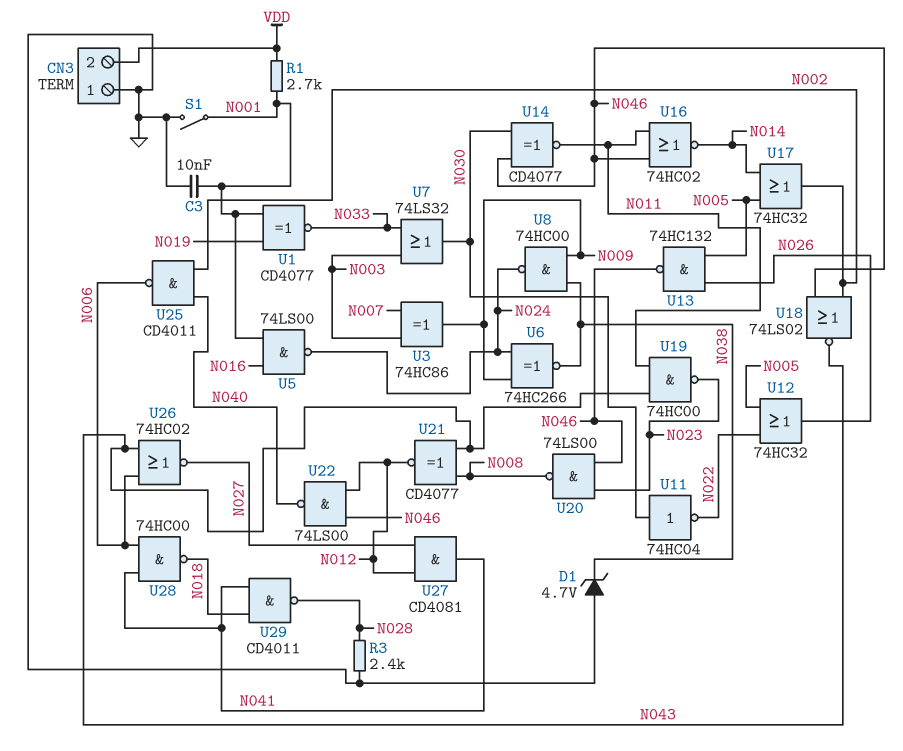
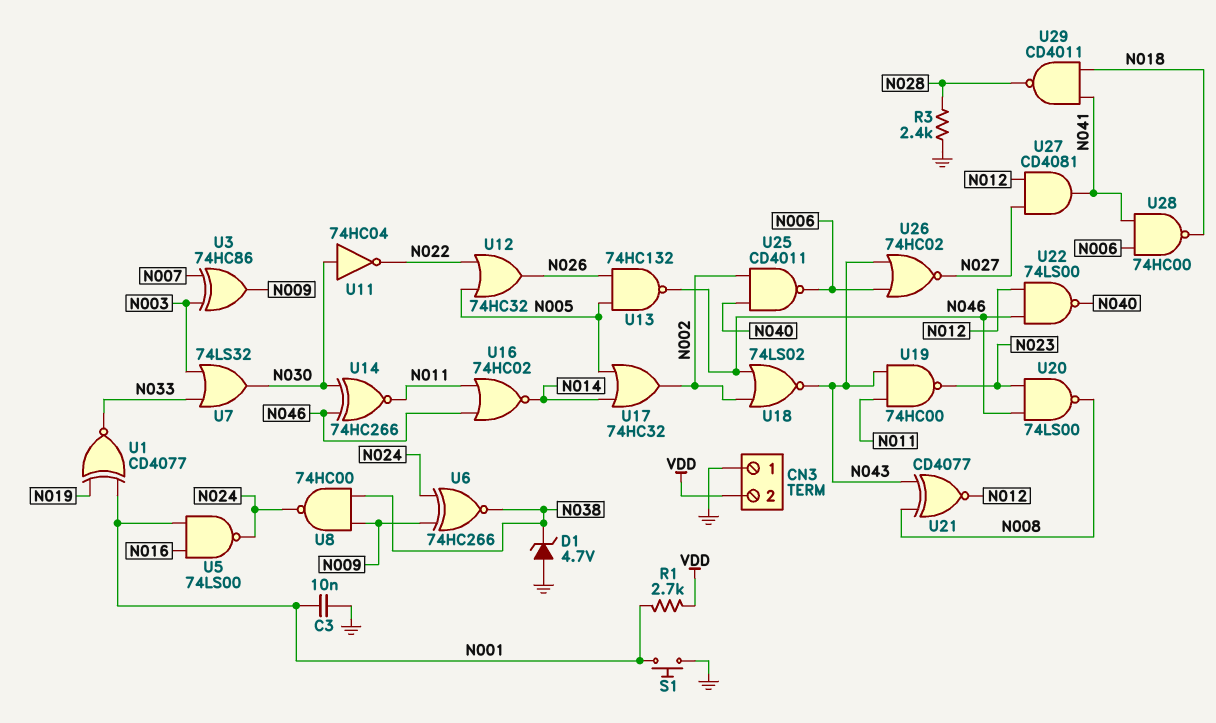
S1: switch (GND, N001) -> button (GND, N001)
U14: XNOR CD4077 (in N030, in N046, out N011) -> XNOR 74HC266 (in N030, in N046, out N011)

